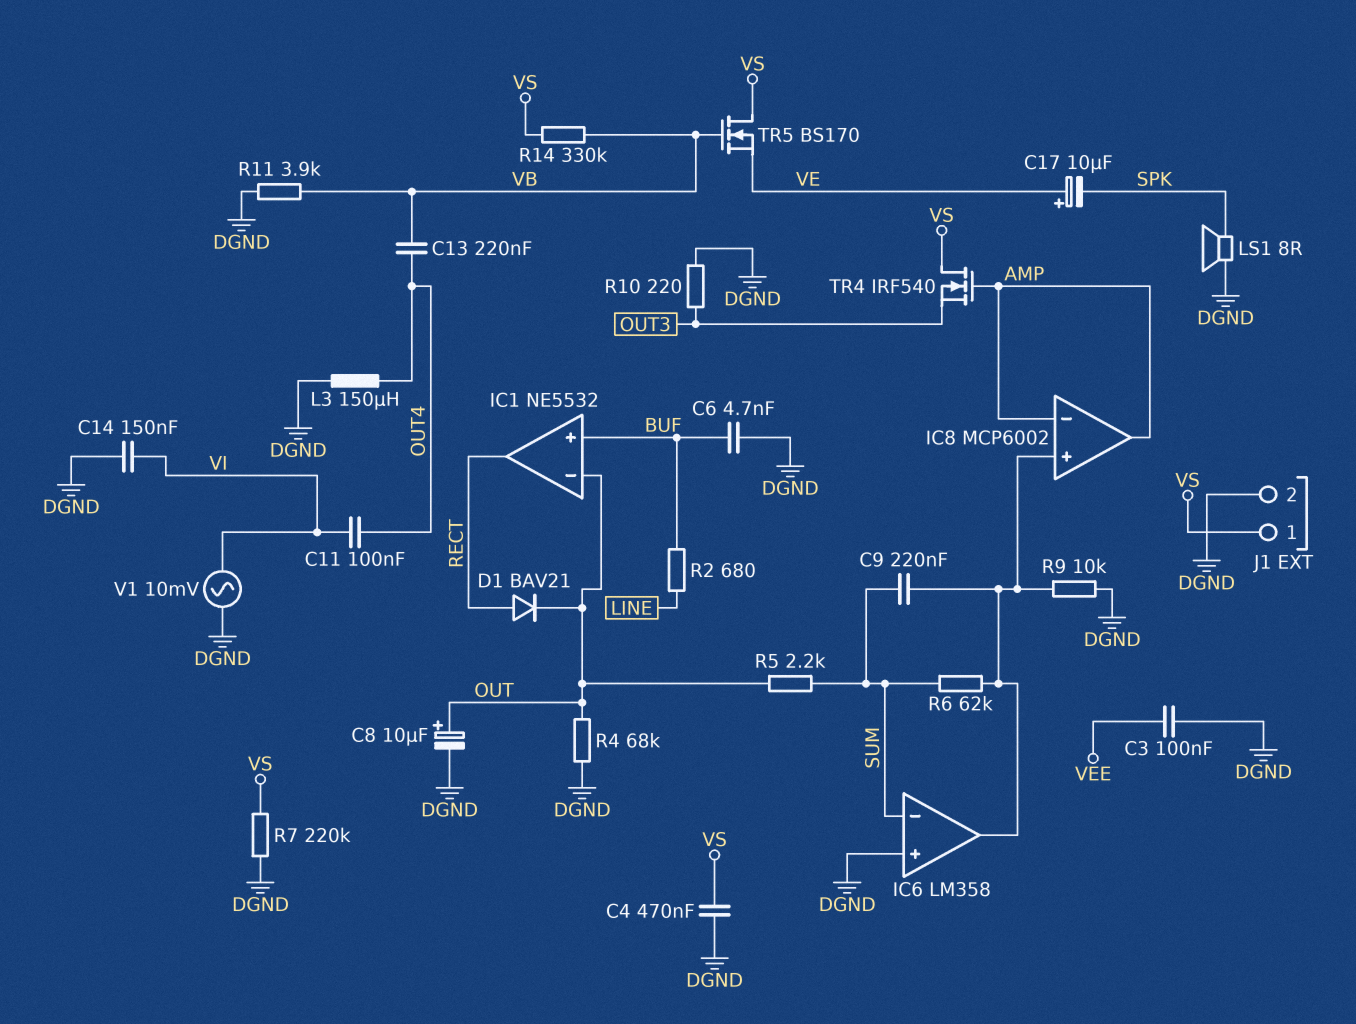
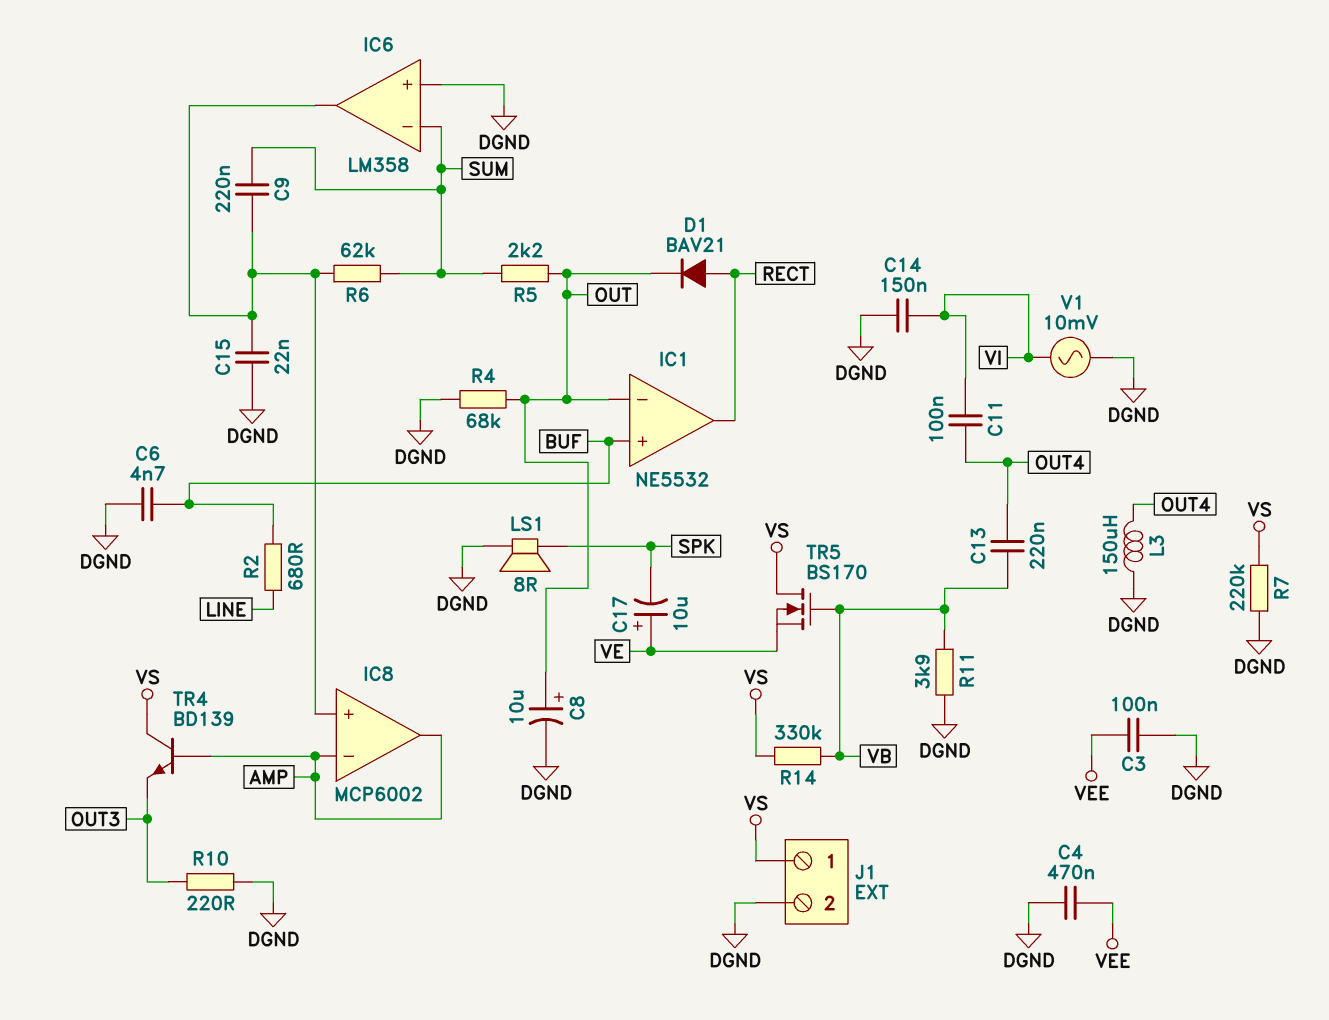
C4: 470nF (DGND, VS) -> 470nF (DGND, VEE)
C15: none -> 22nF (DGND, IC6/out)
R9: 10k (DGND, IC6/out) -> none
TR4: NMOS IRF540 (G AMP, D VS, S OUT3) -> NPN BD139 (B AMP, C VS, E OUT3)

